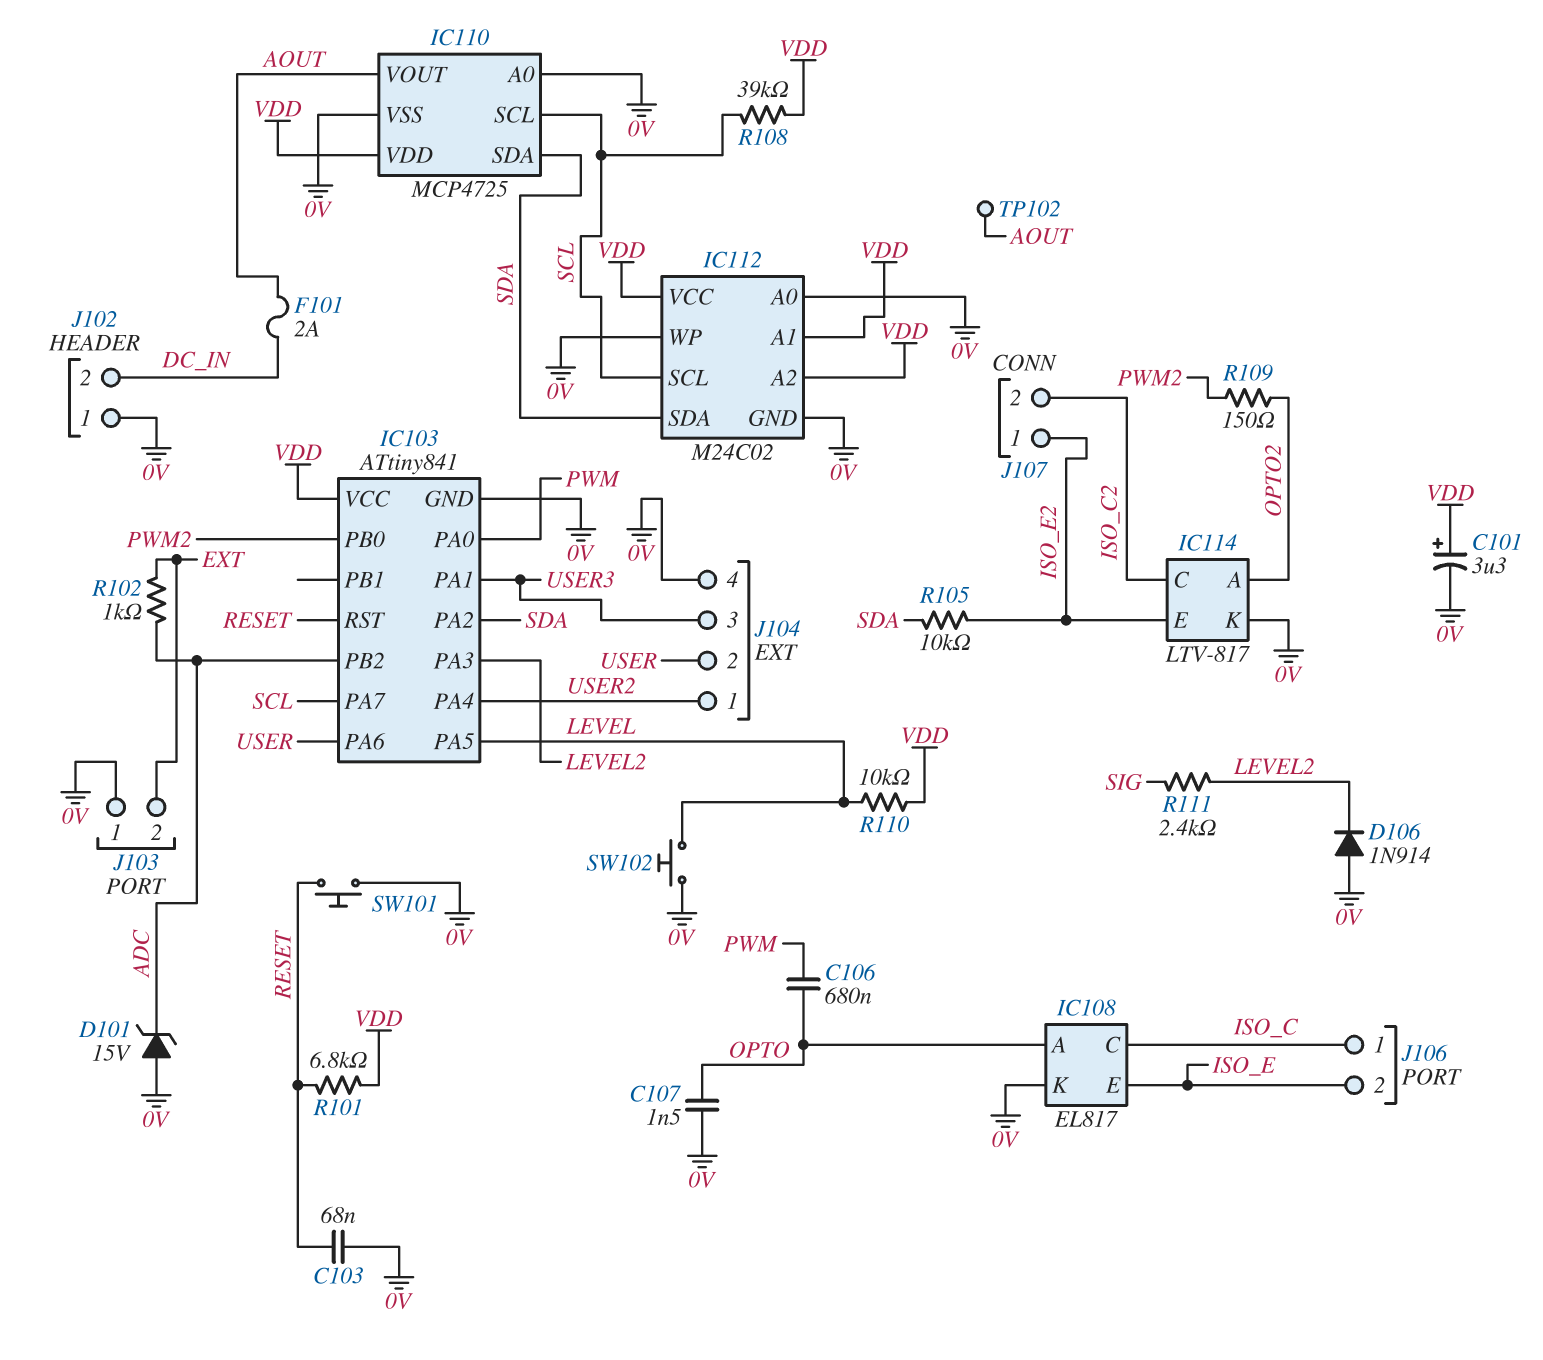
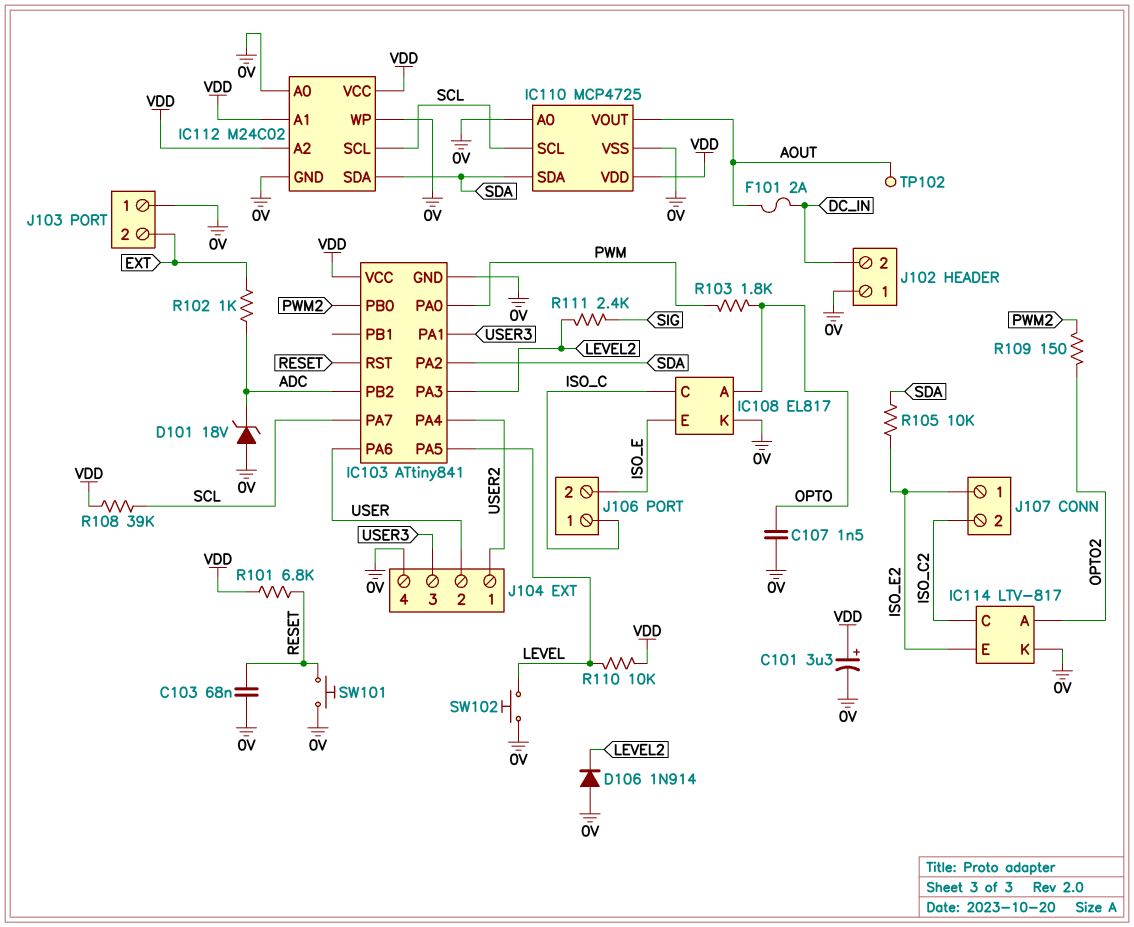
C106: 680nF (OPTO, PWM) -> none
D101: zener 15V (A 0V, K ADC) -> zener 18V (A 0V, K ADC)
R103: none -> 1.8k (OPTO, PWM)

